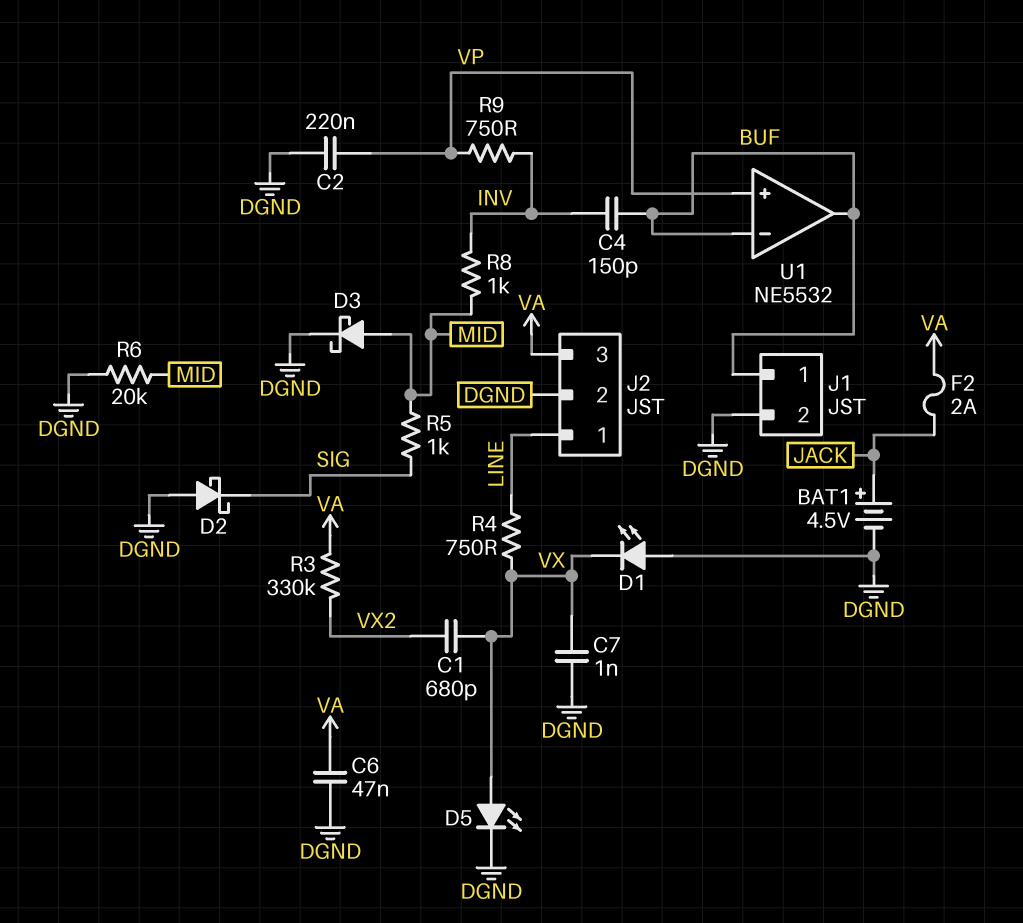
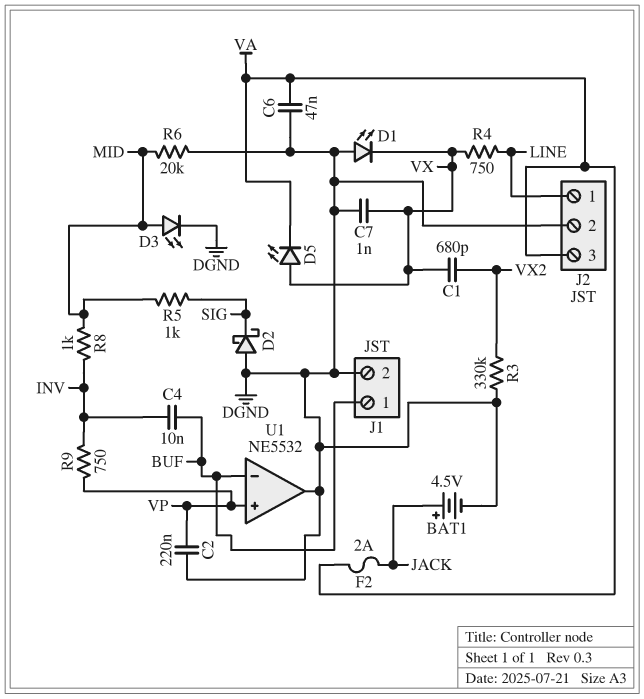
C4: 150pF (BUF, INV) -> 10nF (BUF, INV)
D3: schottky (A MID, K DGND) -> LED (A MID, K DGND)
D5: LED (A VX, K DGND) -> LED (A VX, K VA)
R3: 330k (VA, VX2) -> 330k (DGND, VX2)
U1 pin out: BUF -> DGND

